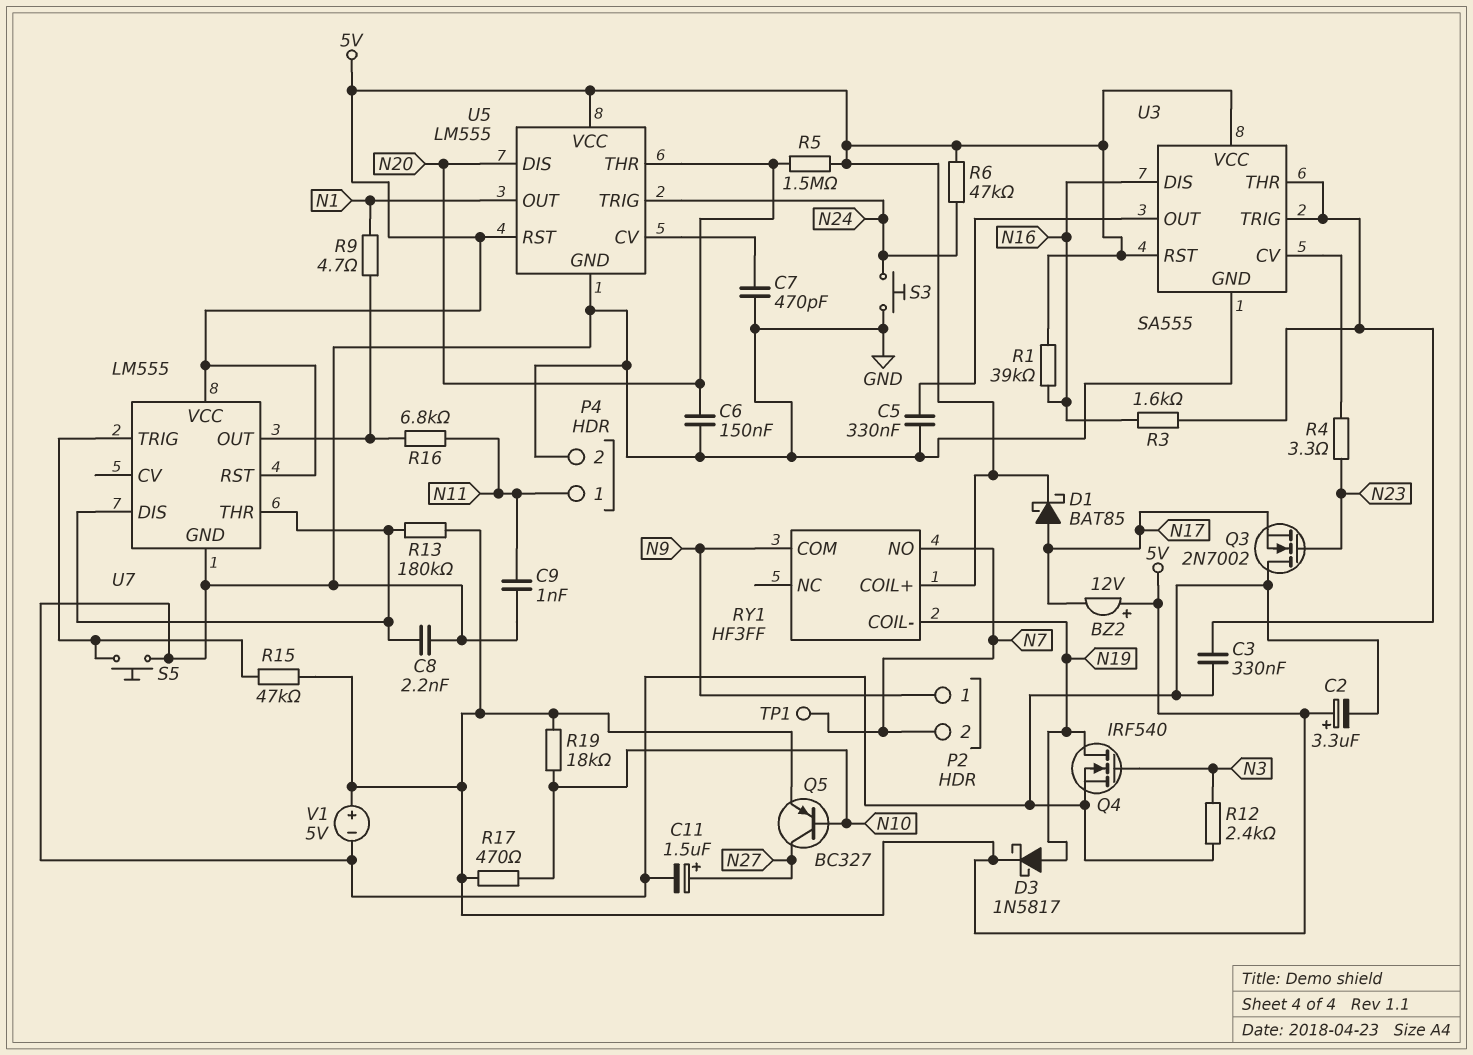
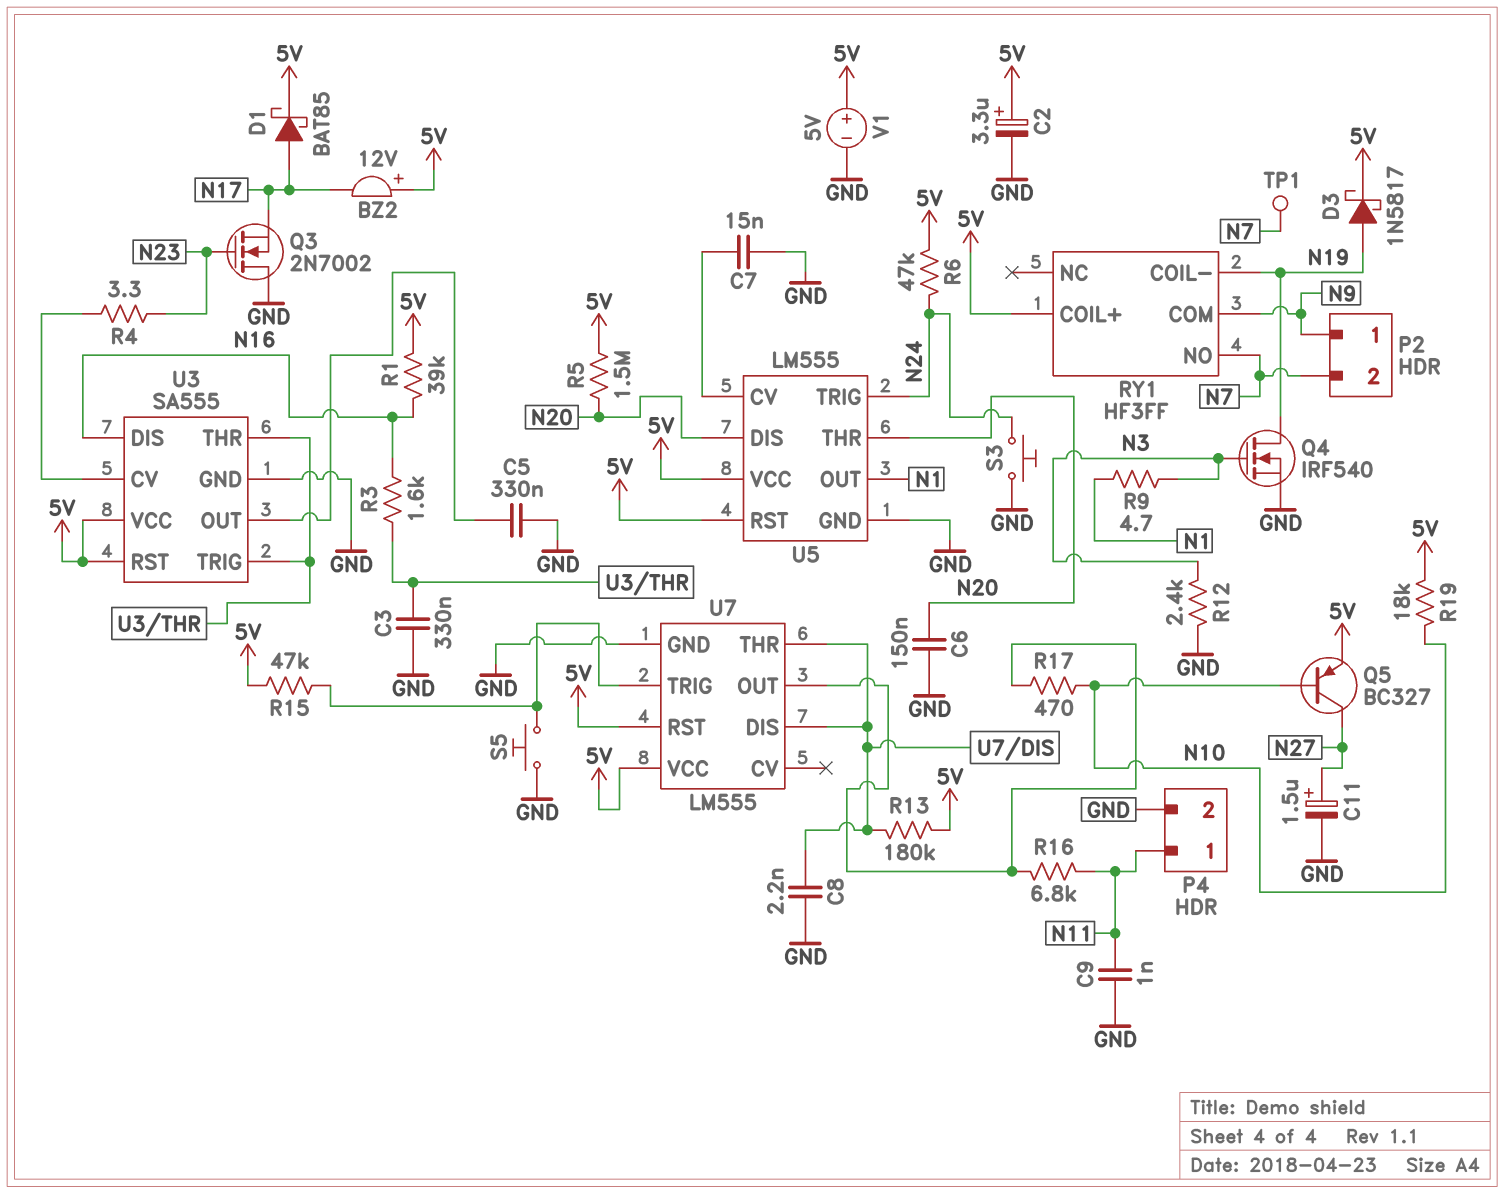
C7: 470pF (GND, U5/CV) -> 15nF (GND, U5/CV)
R9: 4.7 (N1, U7/OUT) -> 4.7 (N1, N3)
R17: 470 (5V, N10) -> 470 (N10, U7/OUT)

